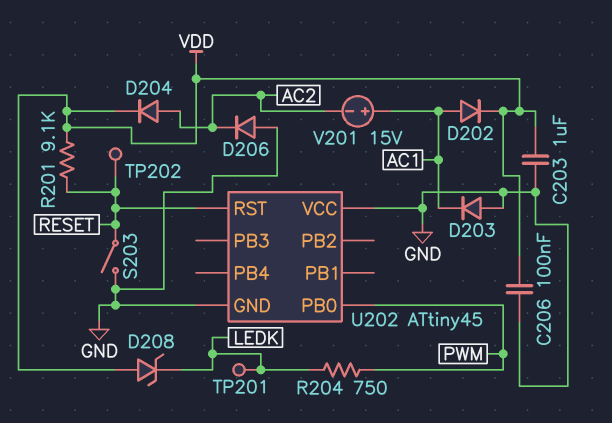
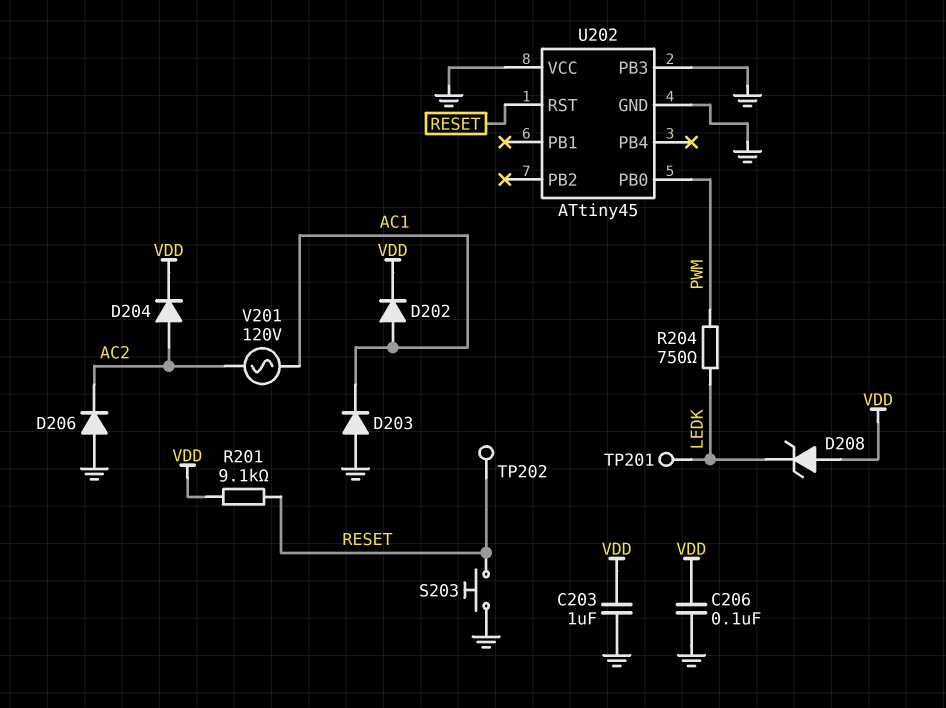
S203: switch (GND, RESET) -> button (GND, RESET)
U202 pin PB3: none -> GND
V201: 15V (plus AC1, minus AC2) -> AC 120V (AC1, AC2)

